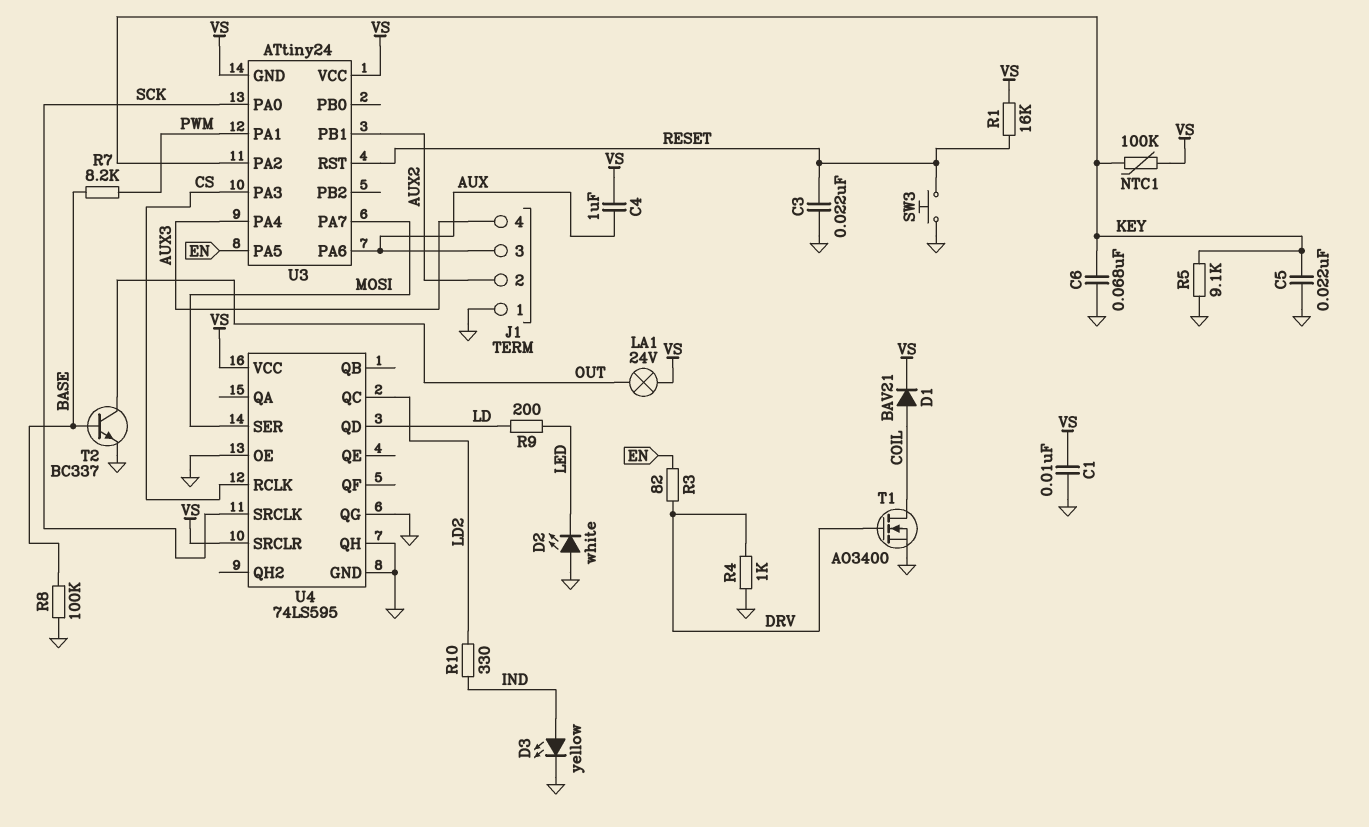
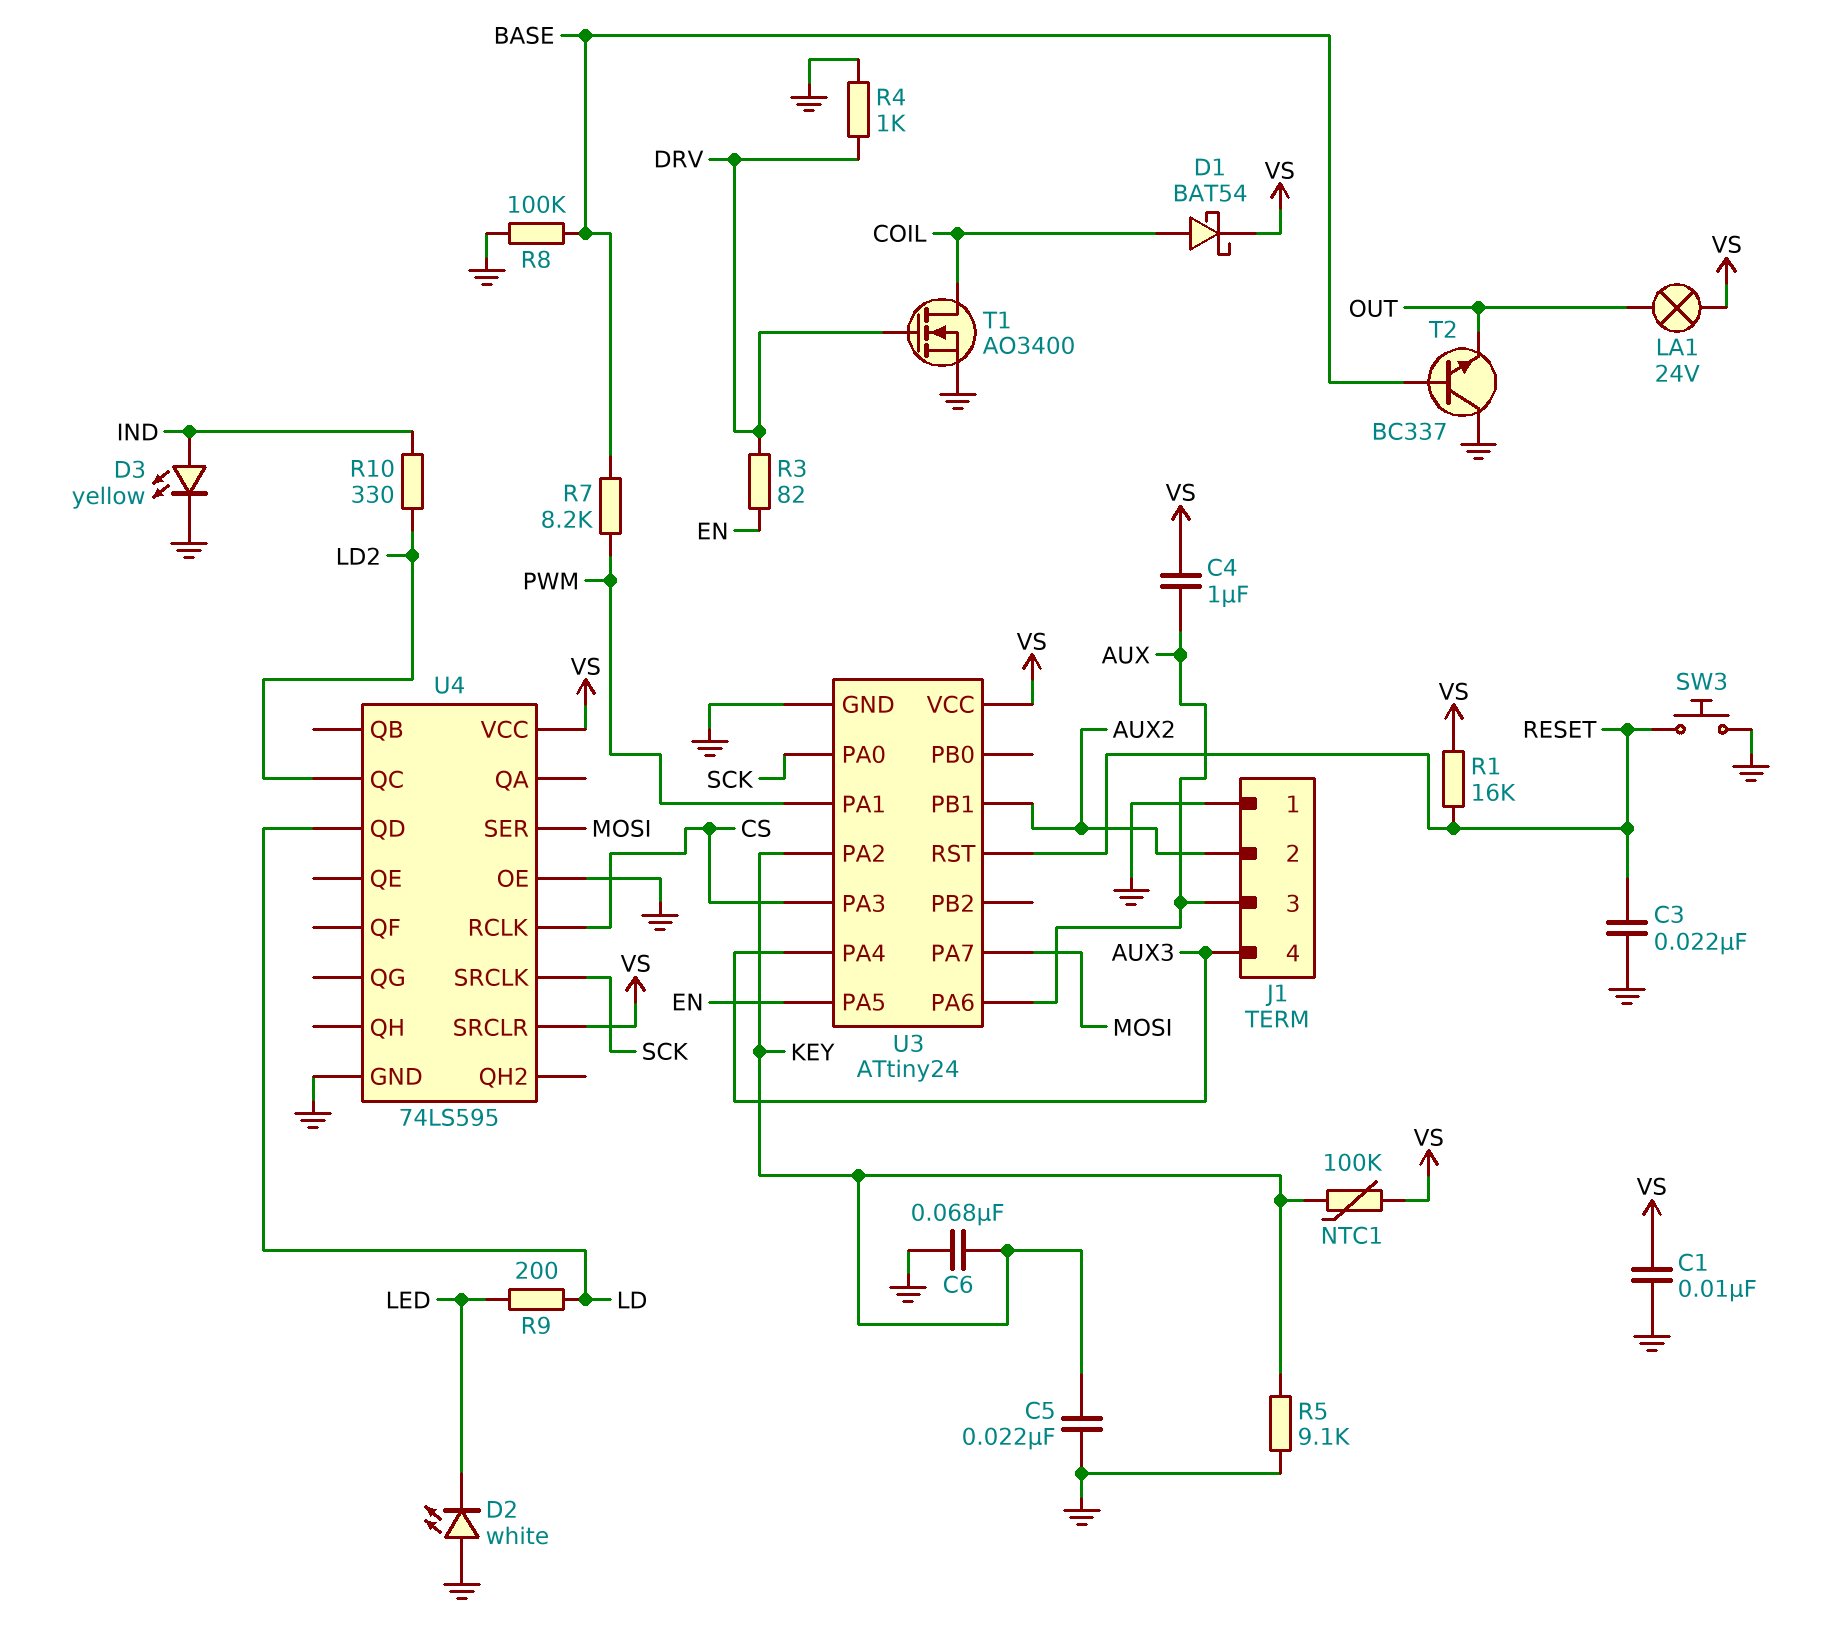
D1: diode BAV21 (A COIL, K VS) -> schottky BAT54 (A COIL, K VS)
T2: NPN BC337 (B BASE, C OUT, E GND) -> NPN BC337 (B BASE, C GND, E OUT)
U3 pin GND: VS -> GND
U4 pin QG: GND -> none
U4 pin QH: GND -> none

